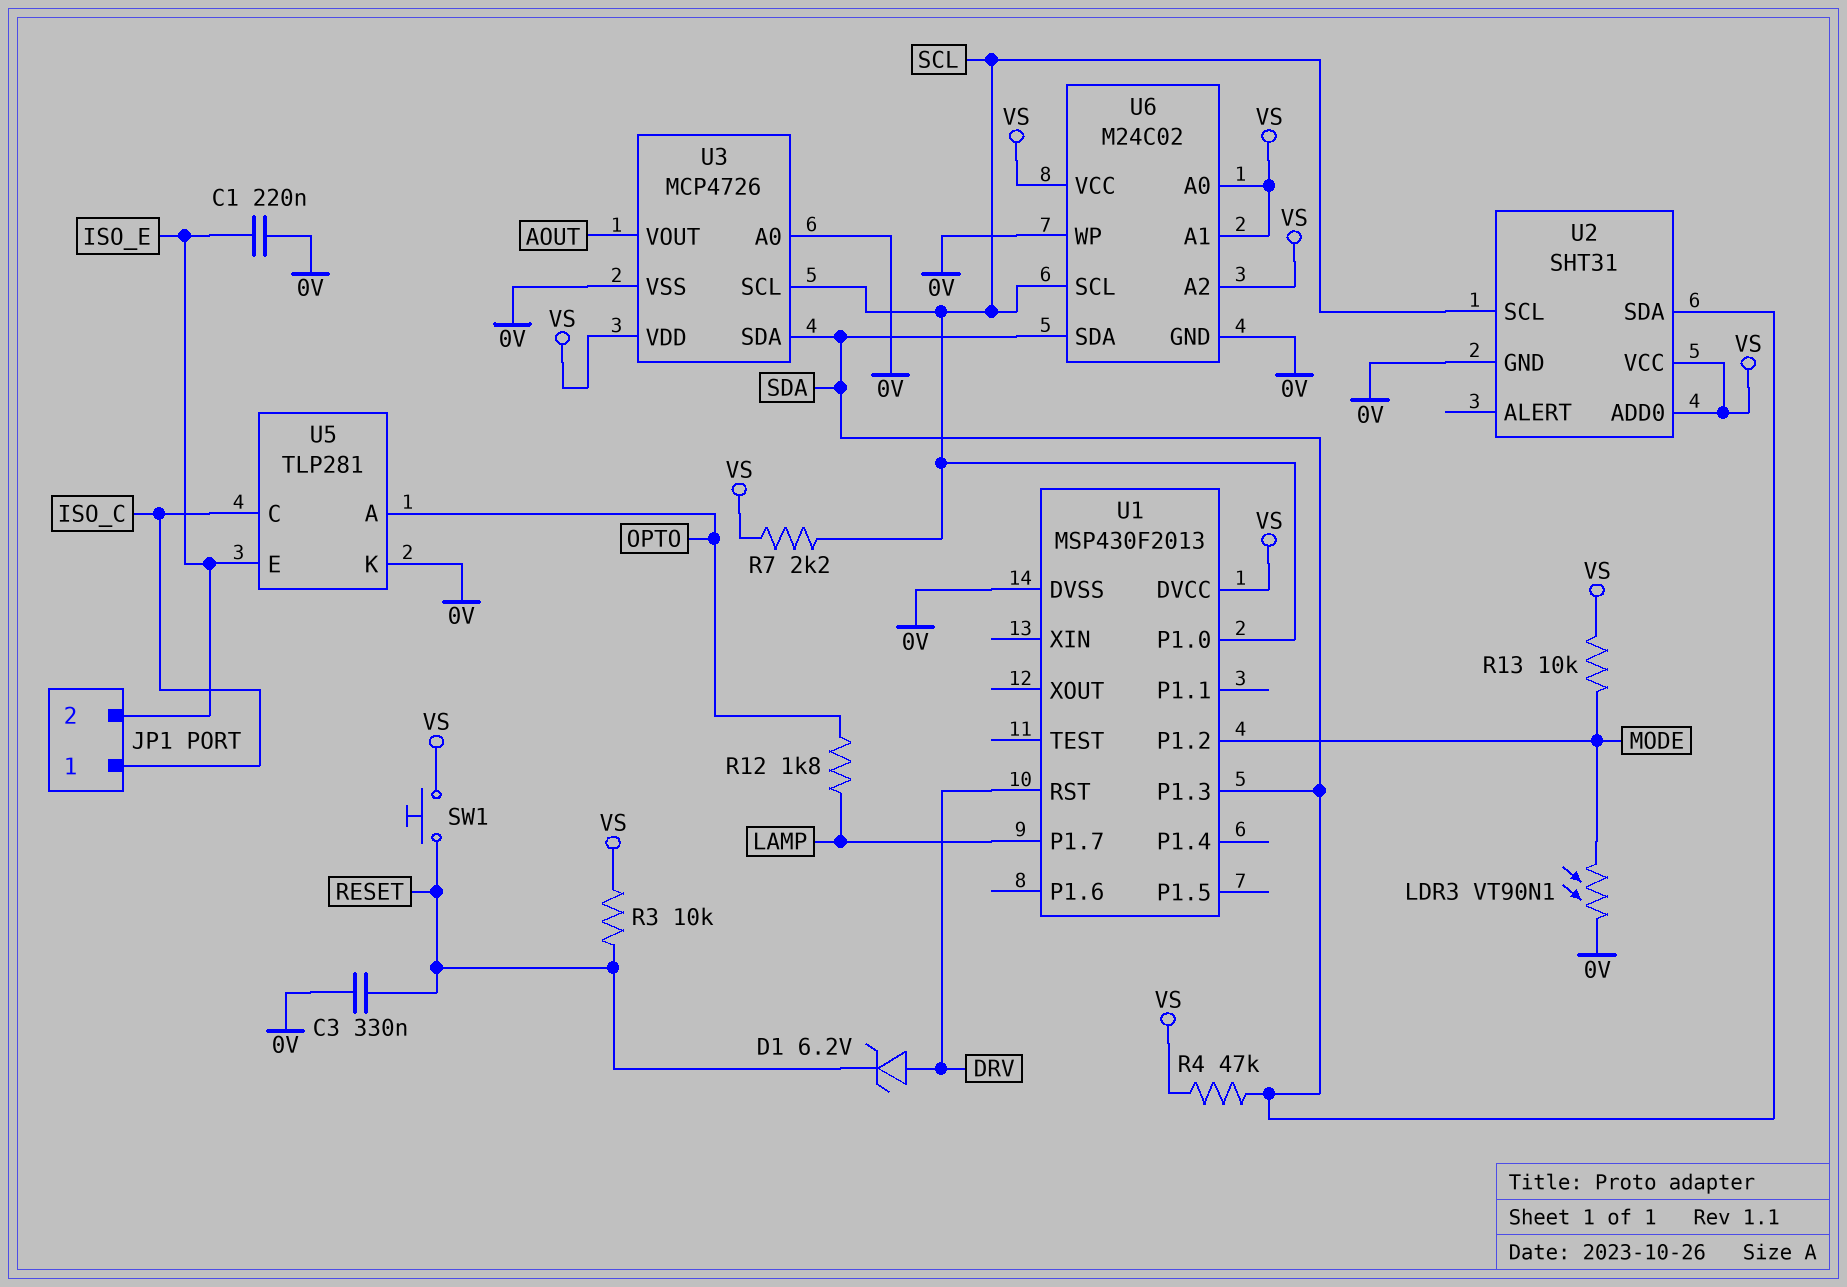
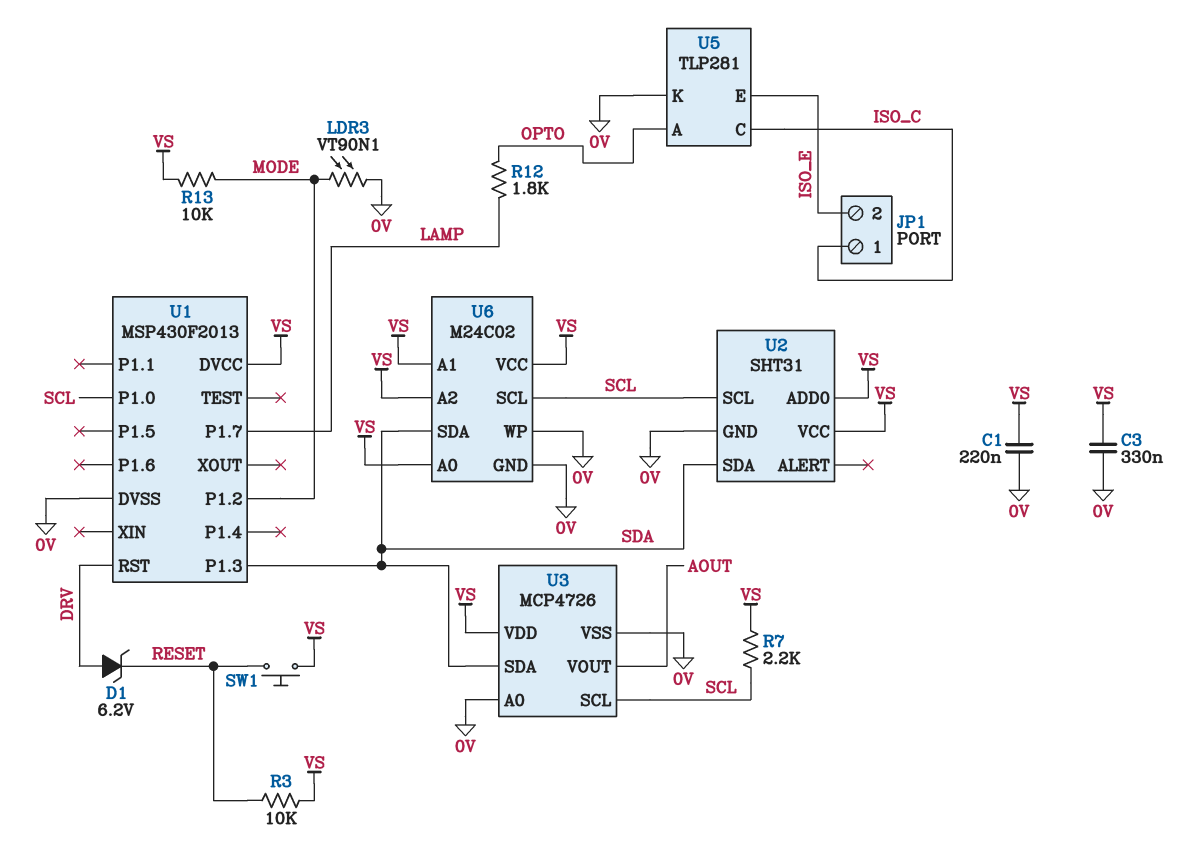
C1: 220nF (0V, ISO_E) -> 220nF (0V, VS)
C3: 330nF (0V, RESET) -> 330nF (0V, VS)
R4: 47k (SDA, VS) -> none

